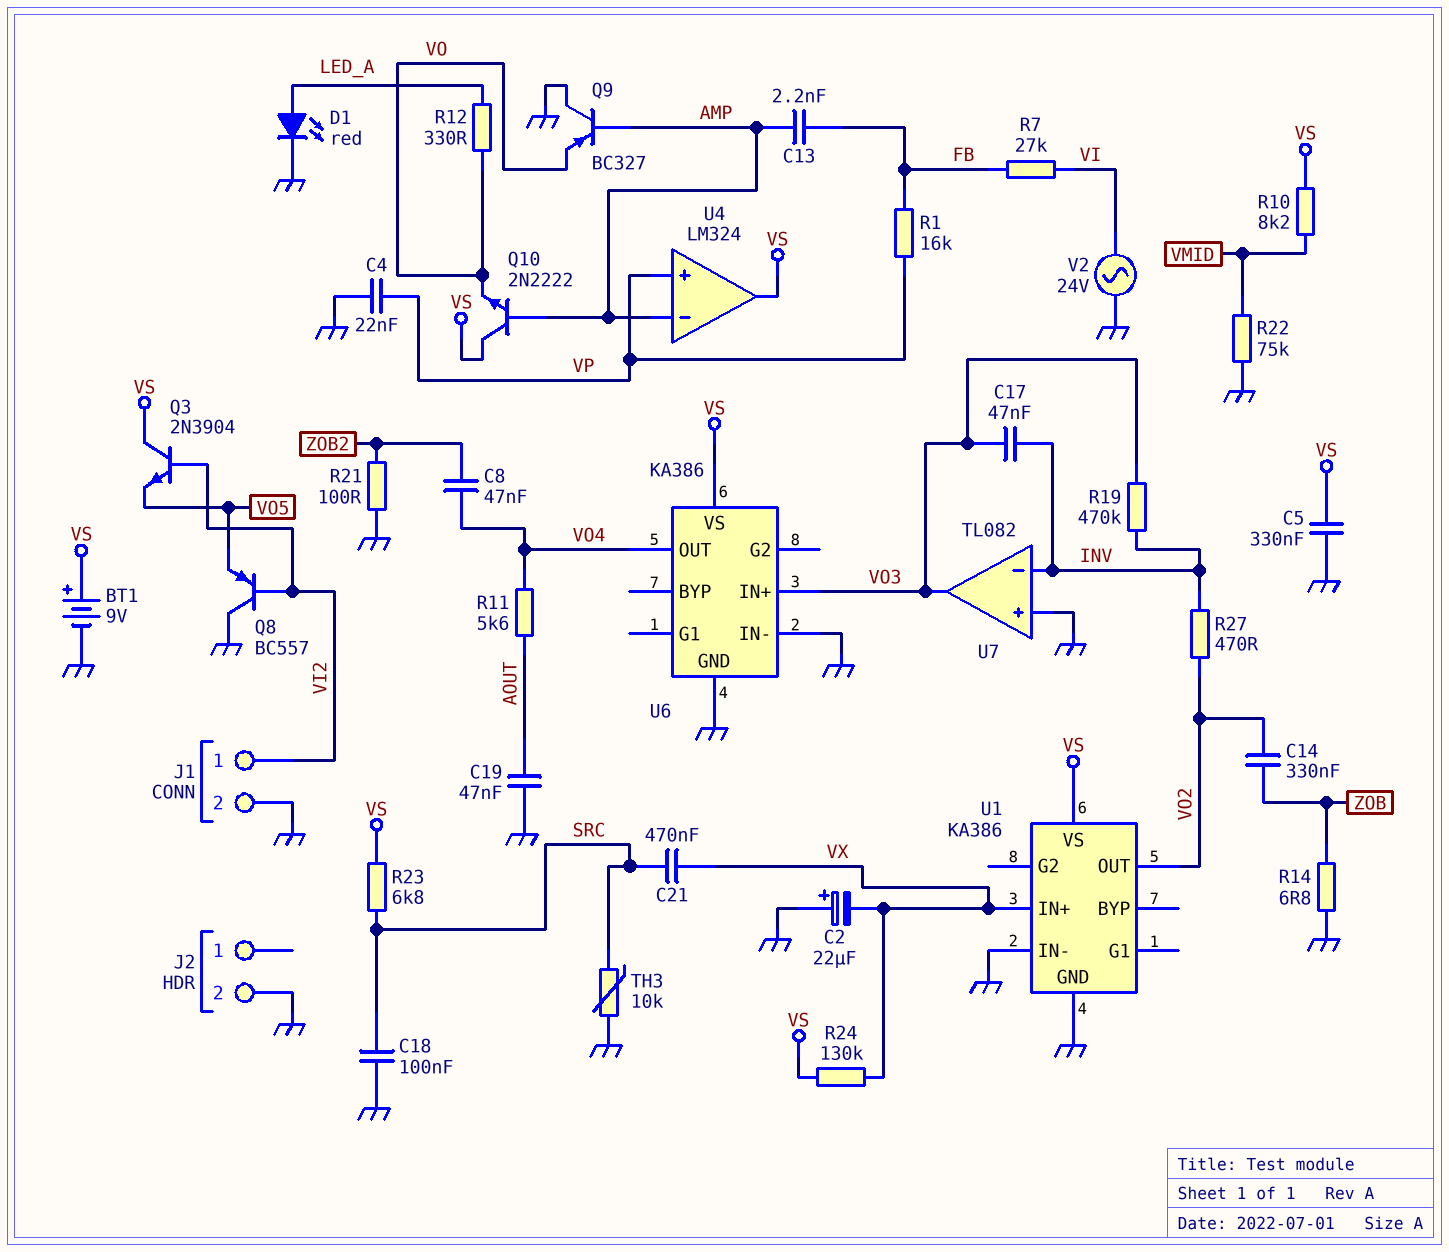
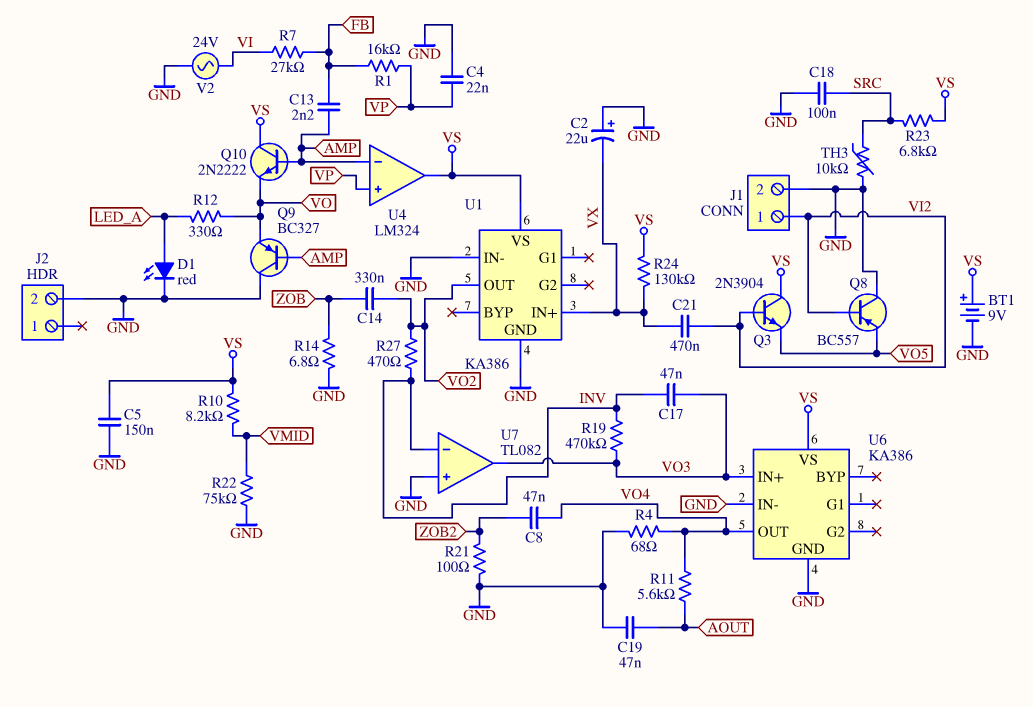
C5: 330nF (GND, VS) -> 150nF (GND, VS)
C21: 470nF (SRC, VX) -> 470nF (VI2, VX)
R4: none -> 68 (GND, VO4)

